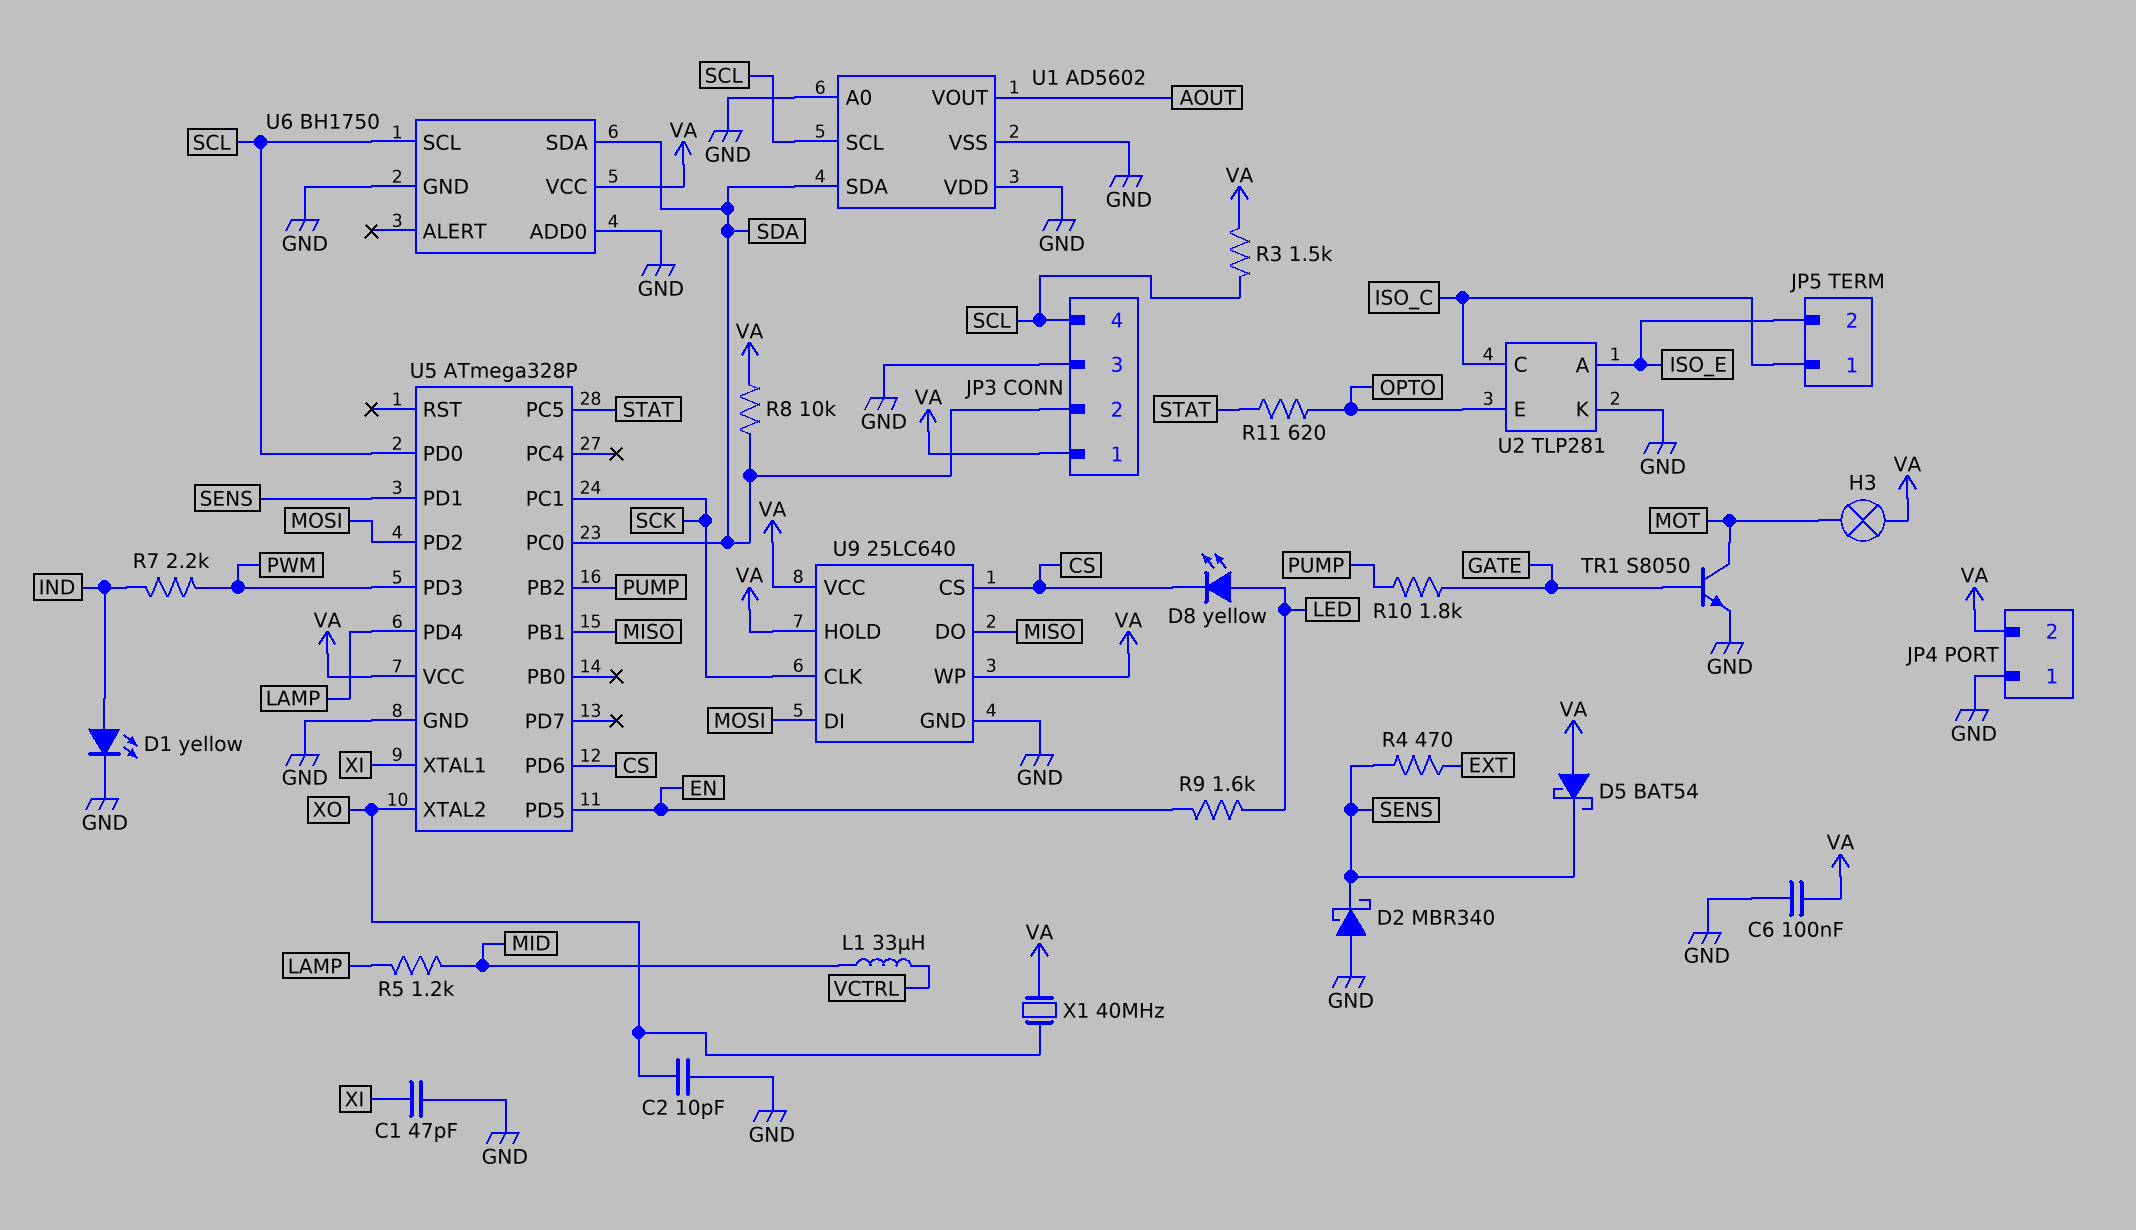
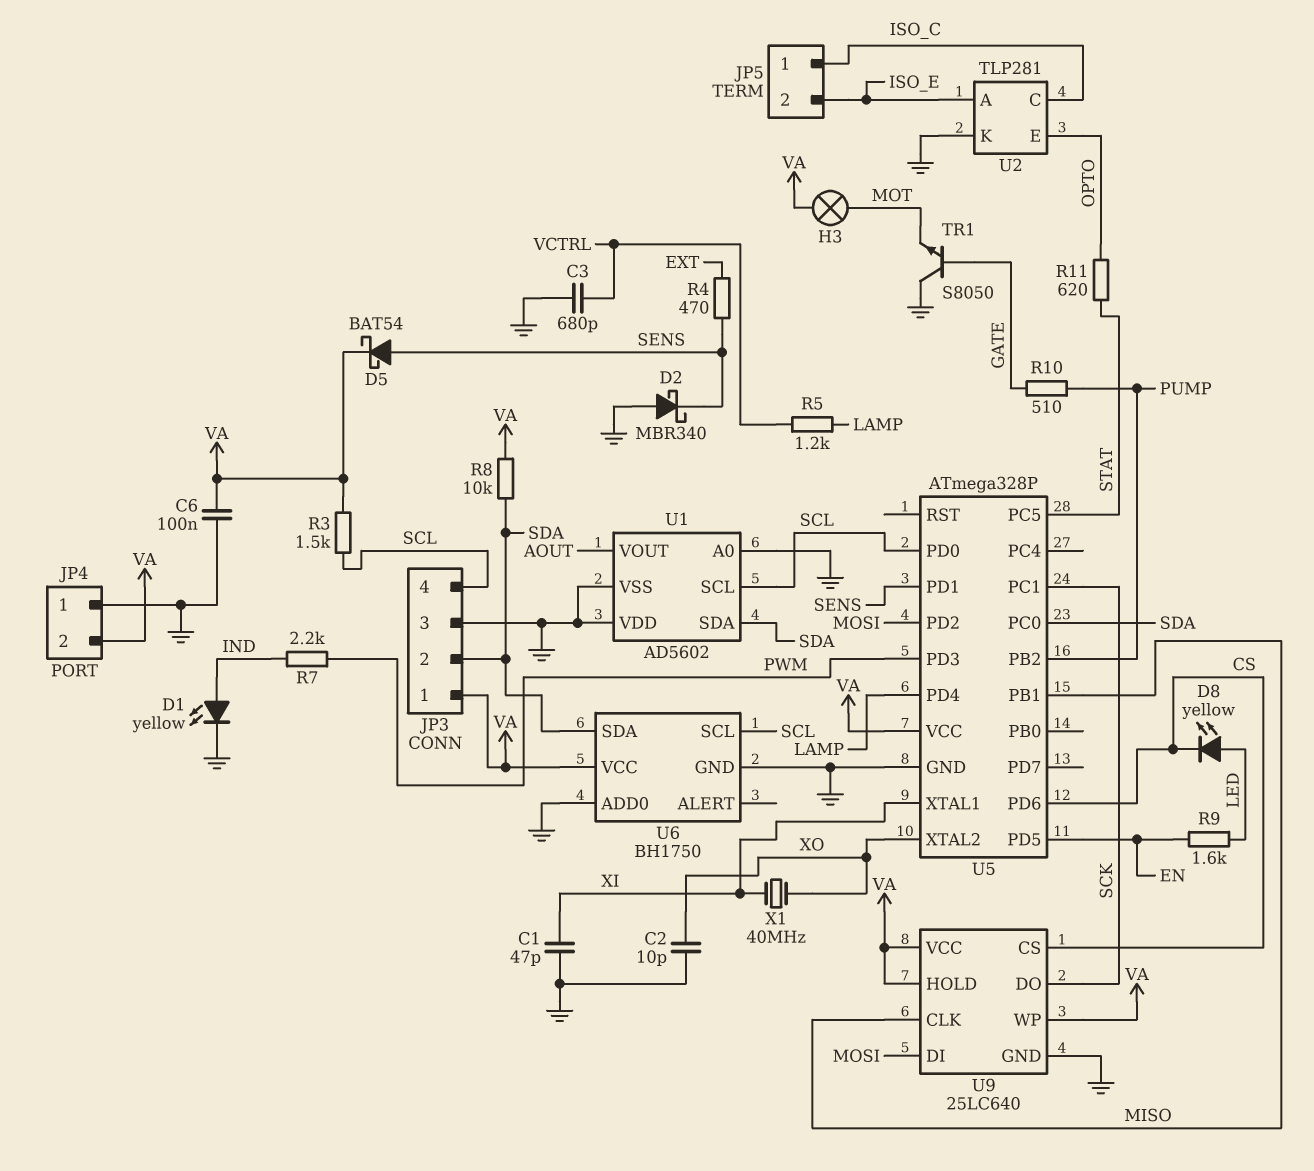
C3: none -> 680pF (GND, VCTRL)
D5: schottky BAT54 (A VA, K SENS) -> schottky BAT54 (A SENS, K VA)
L1: 33uH (MID, VCTRL) -> none
R5: 1.2k (LAMP, MID) -> 1.2k (LAMP, VCTRL)
R10: 1.8k (GATE, PUMP) -> 510 (GATE, PUMP)
TR1: NPN S8050 (B GATE, C MOT, E GND) -> NPN S8050 (B GATE, C GND, E MOT)
U9 pin CLK: SCK -> MISO
U9 pin DO: MISO -> SCK
X1: 40MHz (VA, XO) -> 40MHz (XI, XO)

